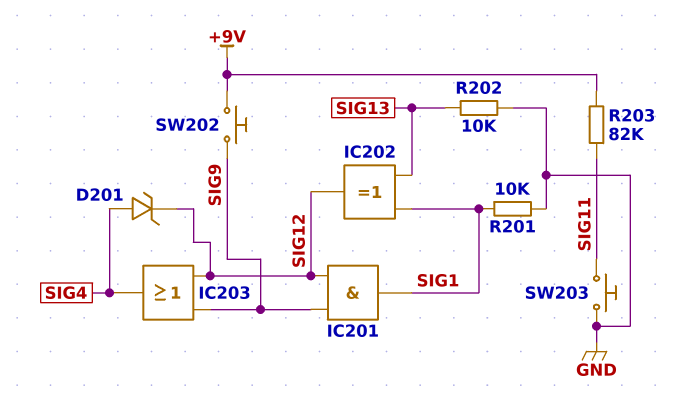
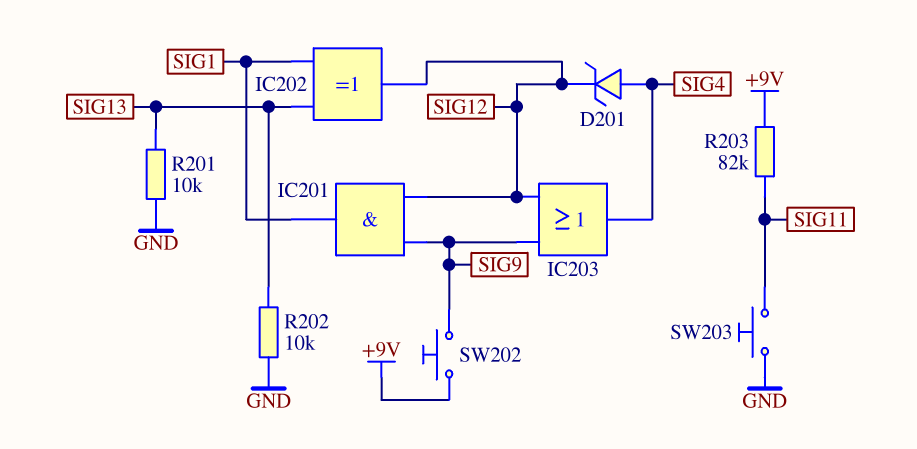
R201: 10k (GND, SIG1) -> 10k (GND, SIG13)

